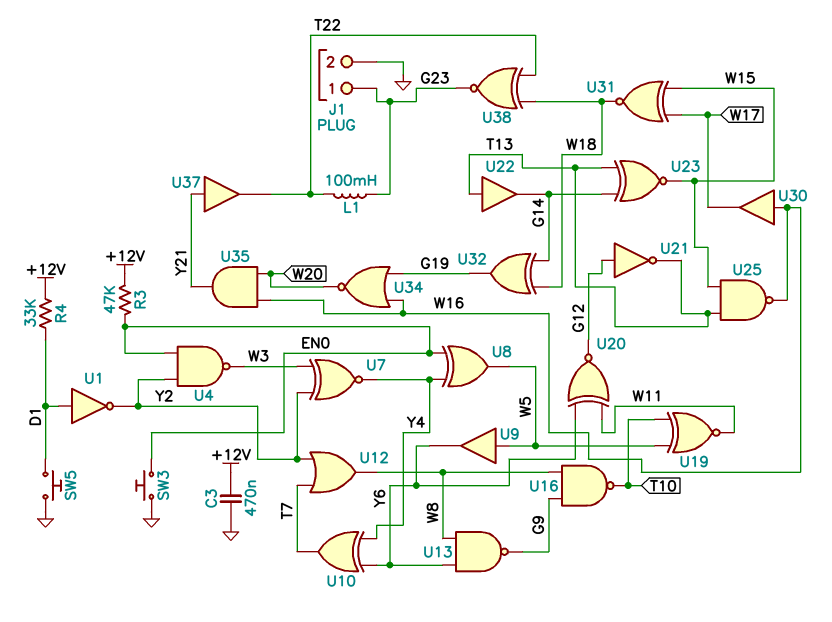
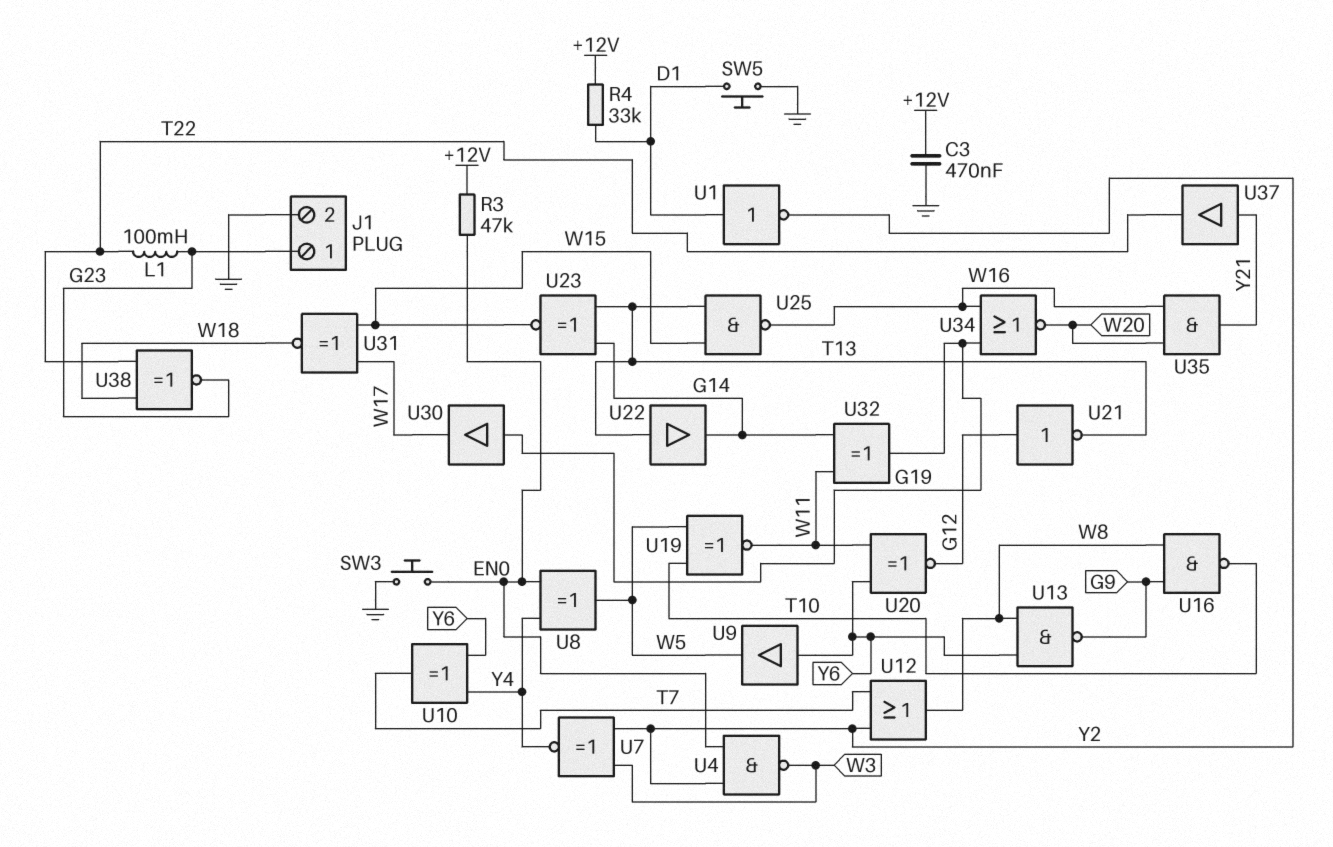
U9: buffer (in W5, out Y6) -> buffer (in Y6, out W5)
U30: buffer (in W16, out W17) -> buffer (in G19, out W17)
U32: XOR (in G14, in W18, out G19) -> XOR (in G14, in W11, out G19)

